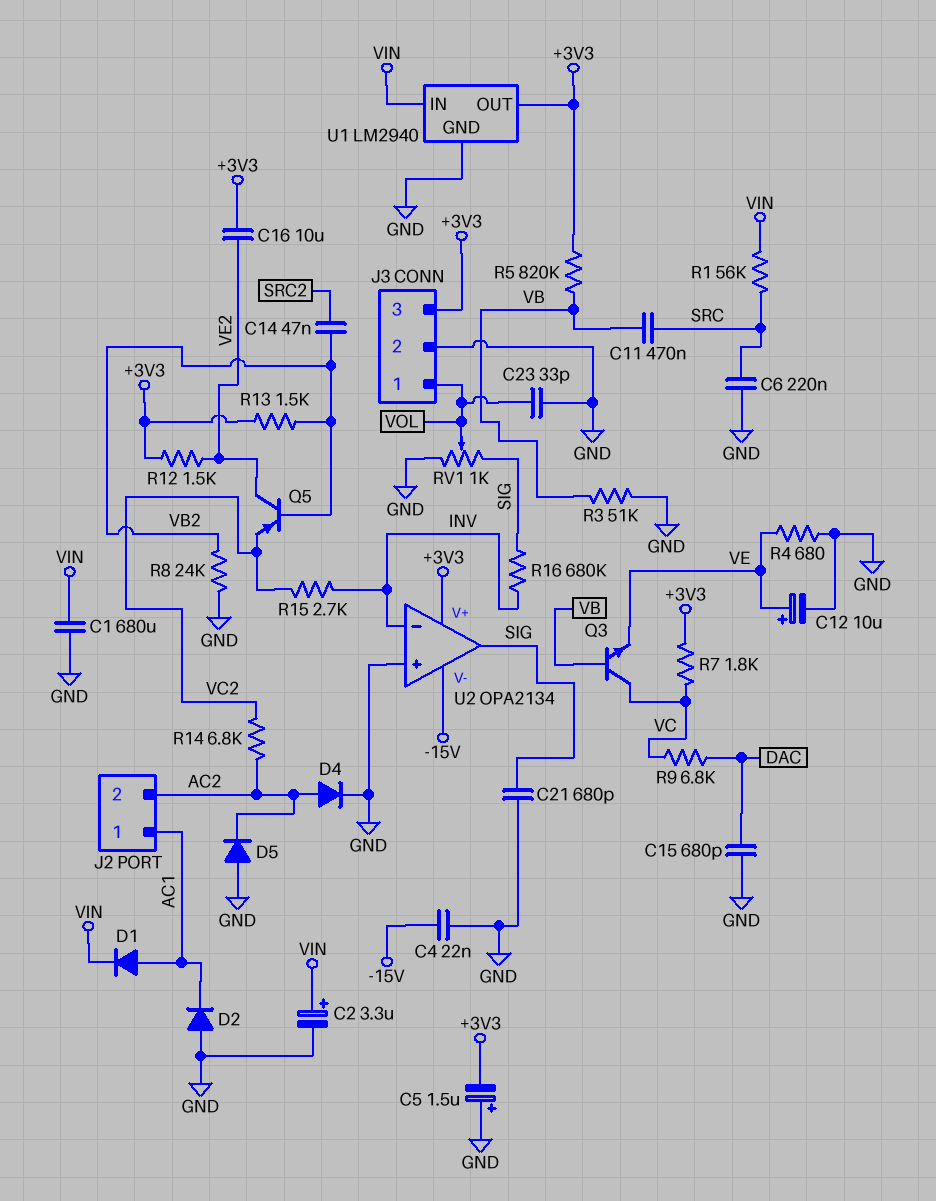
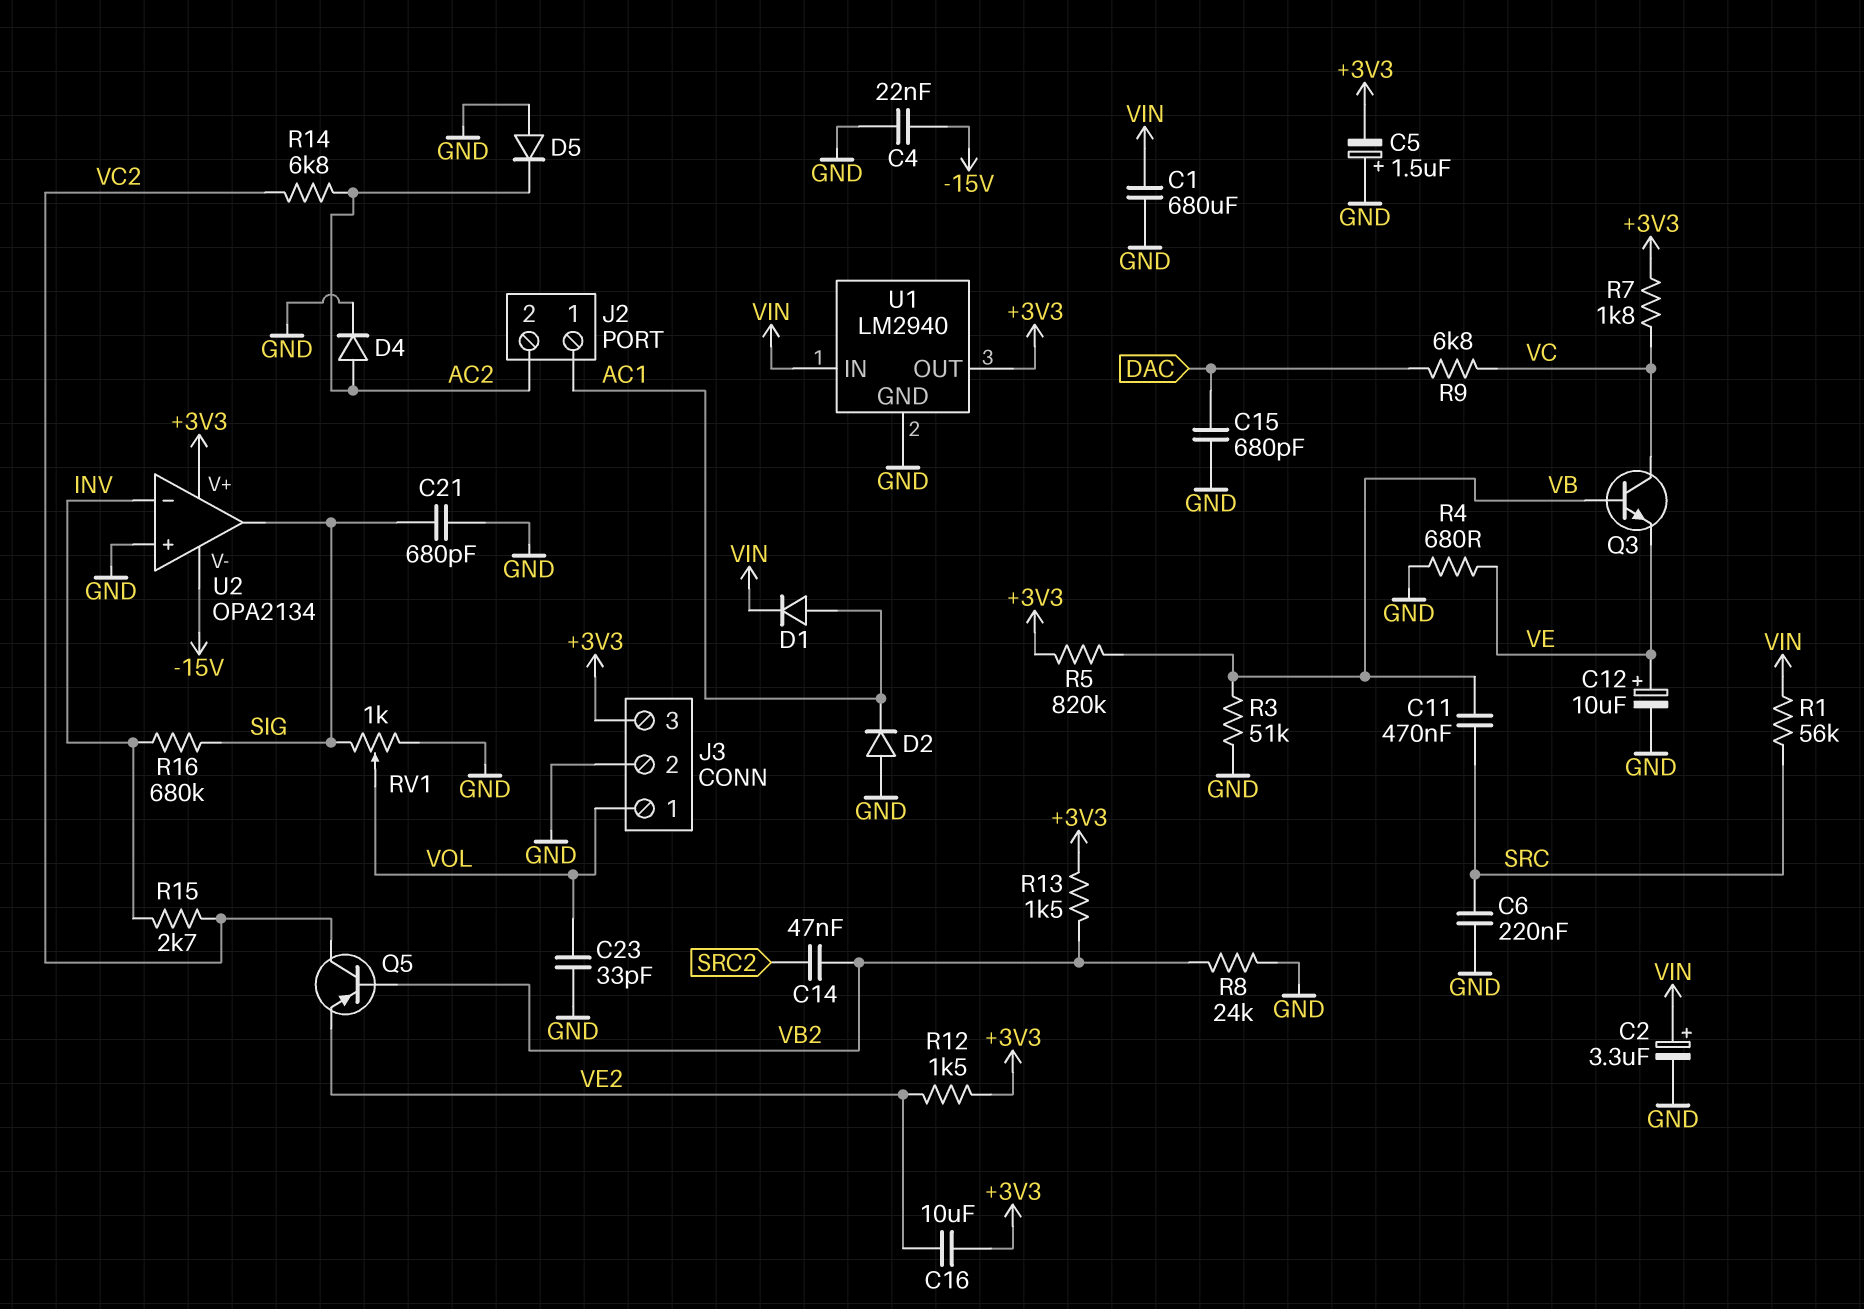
Q5: PNP (B VB2, C VE2, E VC2) -> PNP (B VB2, C VC2, E VE2)

